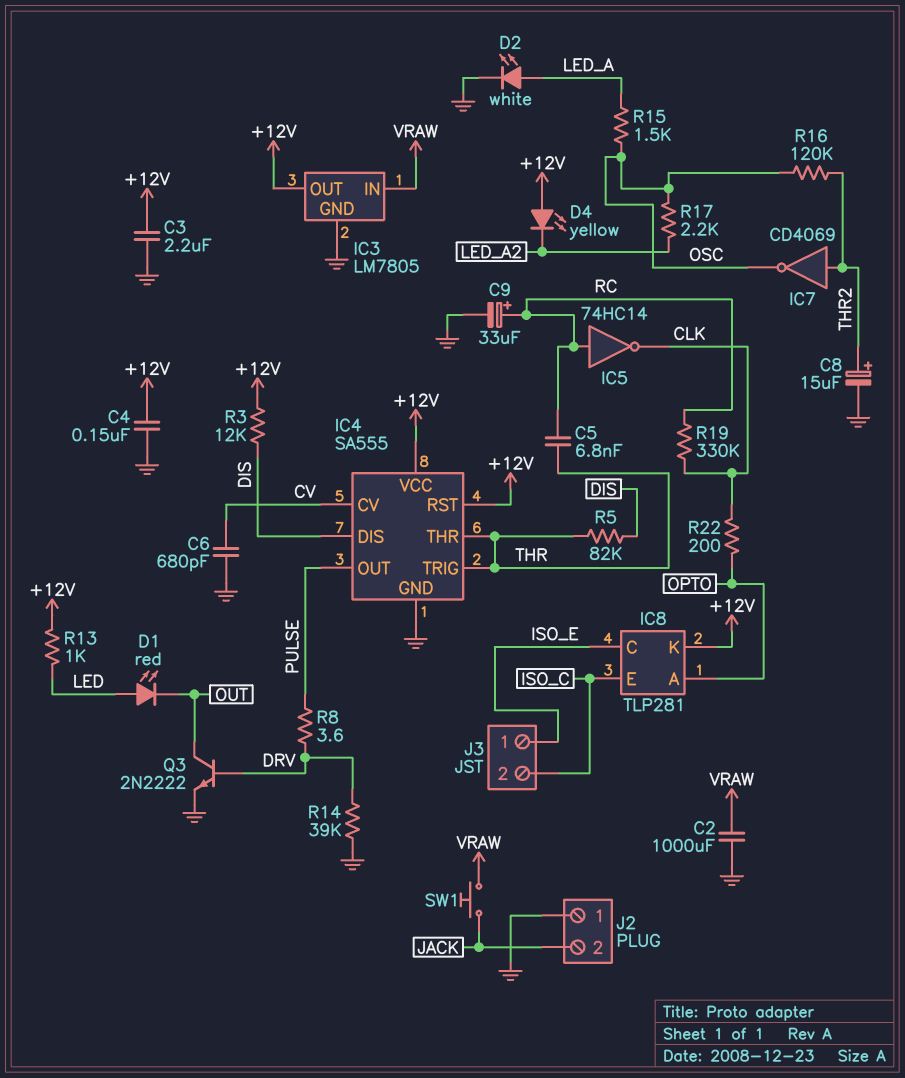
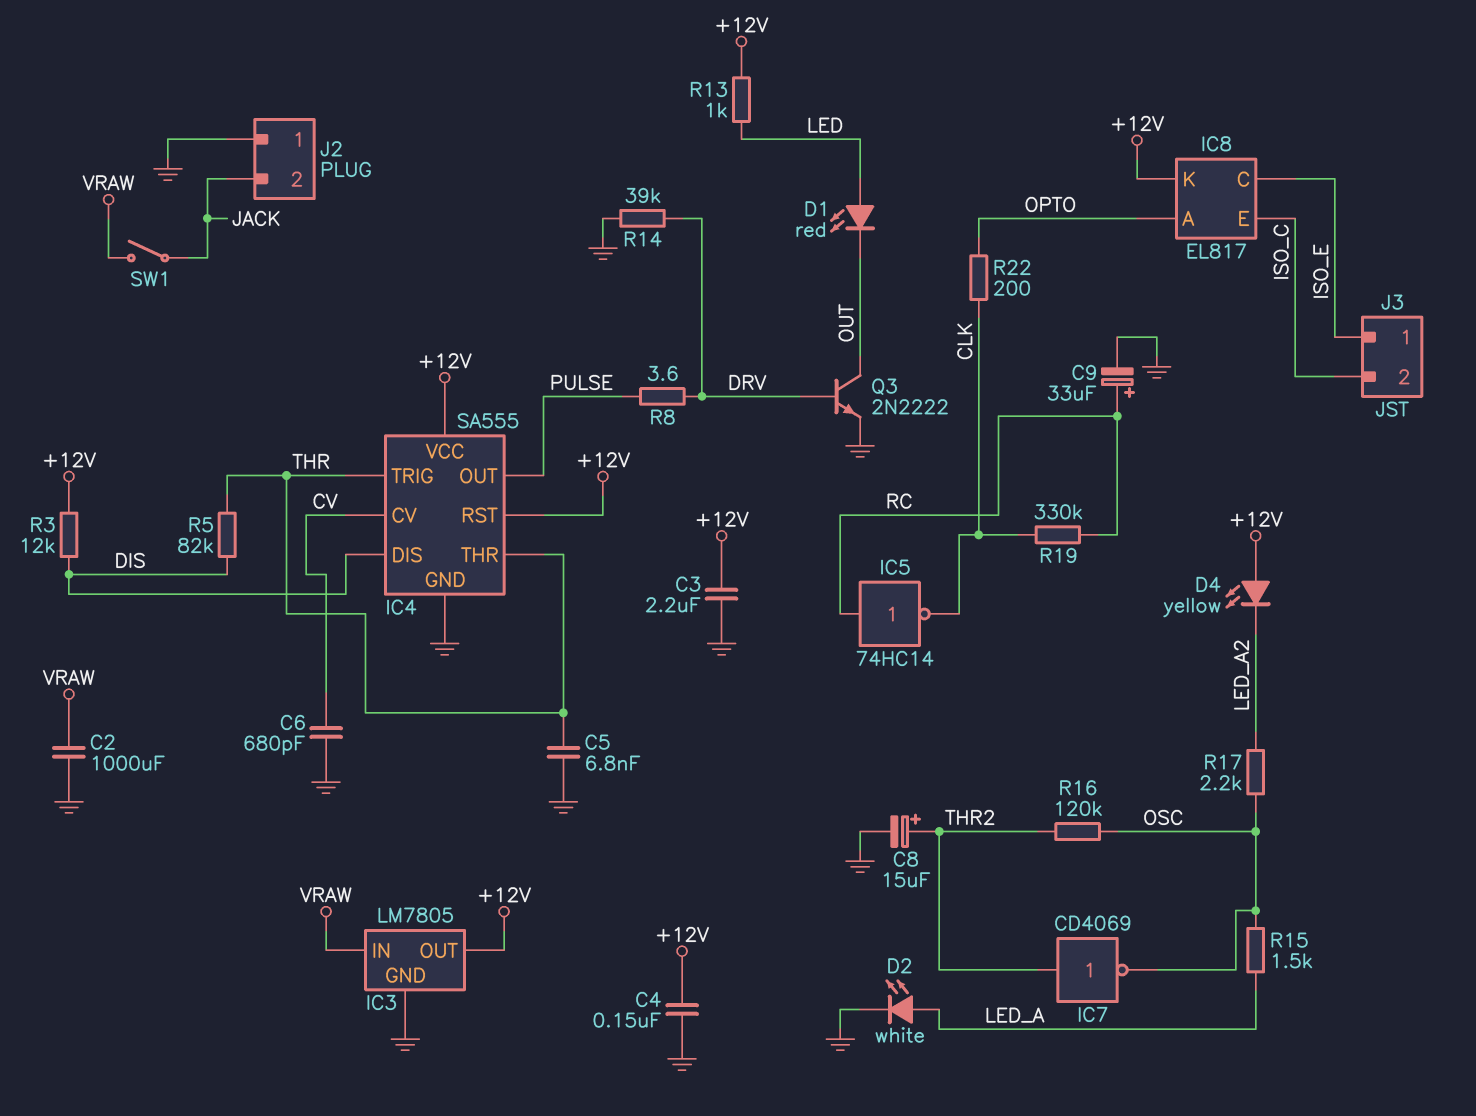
C5: 6.8nF (RC, THR) -> 6.8nF (GND, THR)
IC8: TLP281 -> EL817
SW1: button (JACK, VRAW) -> switch (JACK, VRAW)

